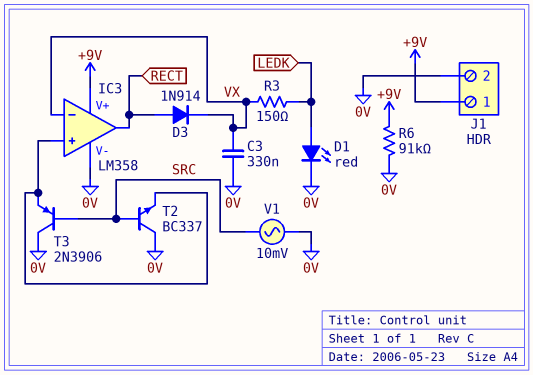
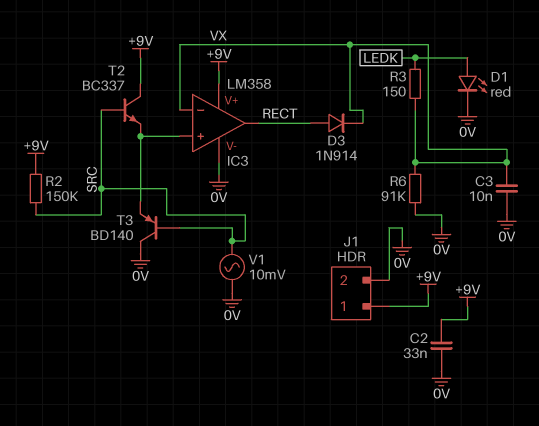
C2: none -> 33nF (+9V, 0V)
C3: 330nF (0V, VX) -> 10nF (0V, VX)
R2: none -> 150k (+9V, SRC)
R6: 91k (+9V, 0V) -> 91k (0V, VX)
T2: NPN BC337 (B SRC, C 0V, E IC3/in+) -> NPN BC337 (B SRC, C +9V, E IC3/in+)
T3: PNP 2N3906 (B SRC, C 0V, E IC3/in+) -> PNP BD140 (B SRC, C 0V, E IC3/in+)

